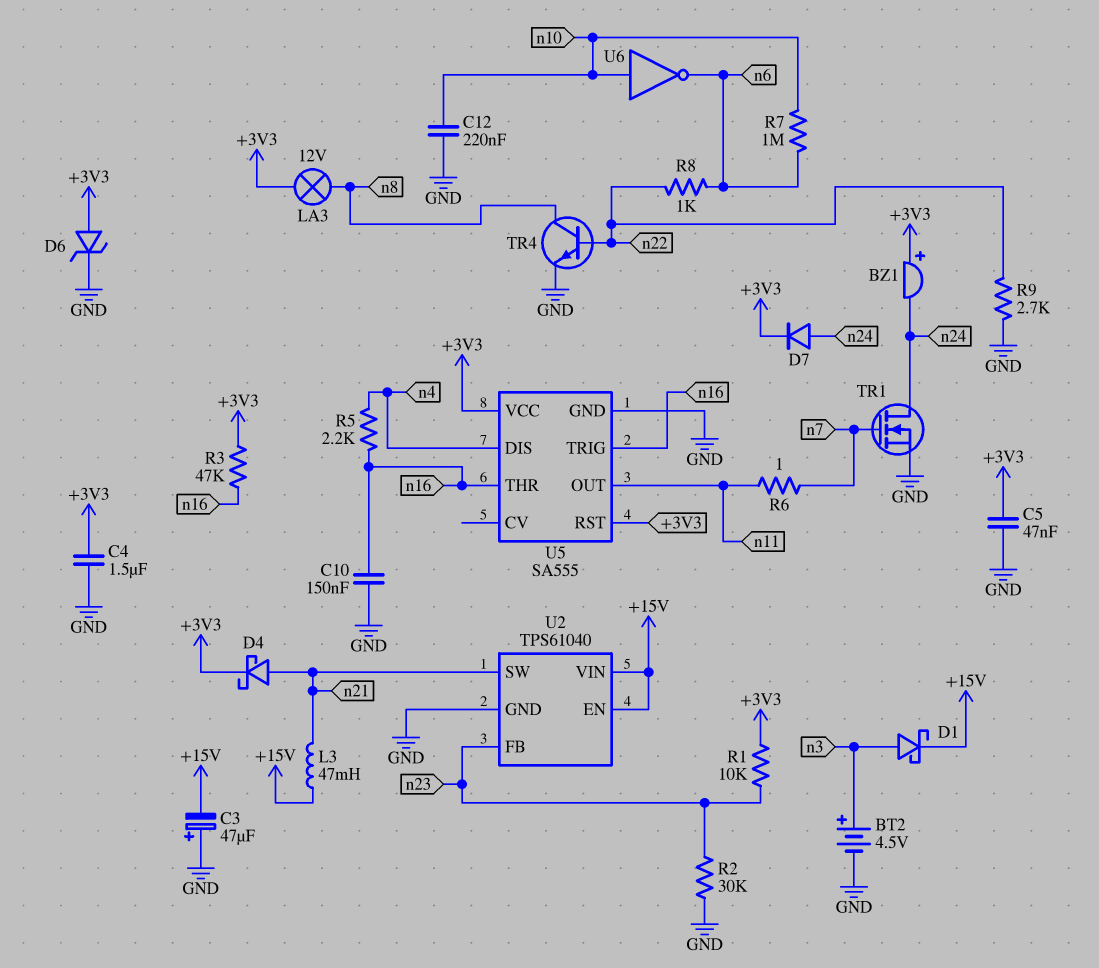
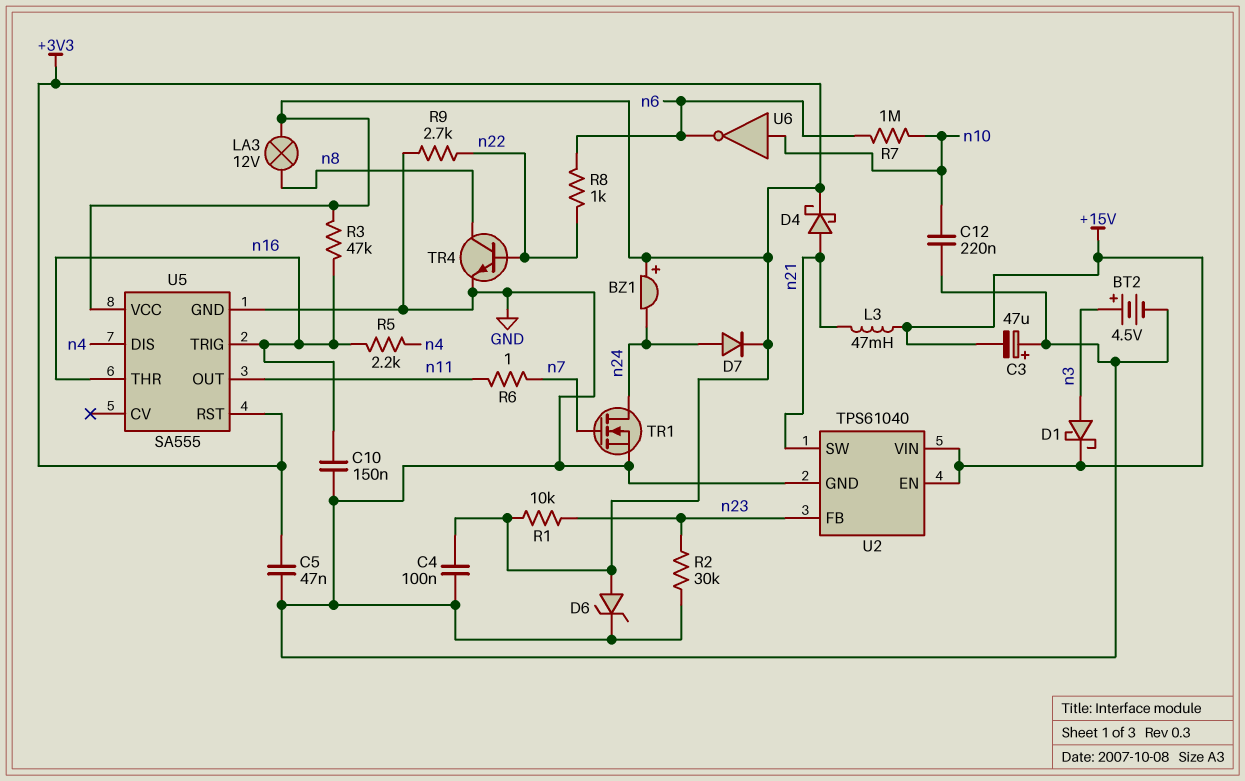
C4: 1.5uF (+3V3, GND) -> 100nF (+3V3, GND)

